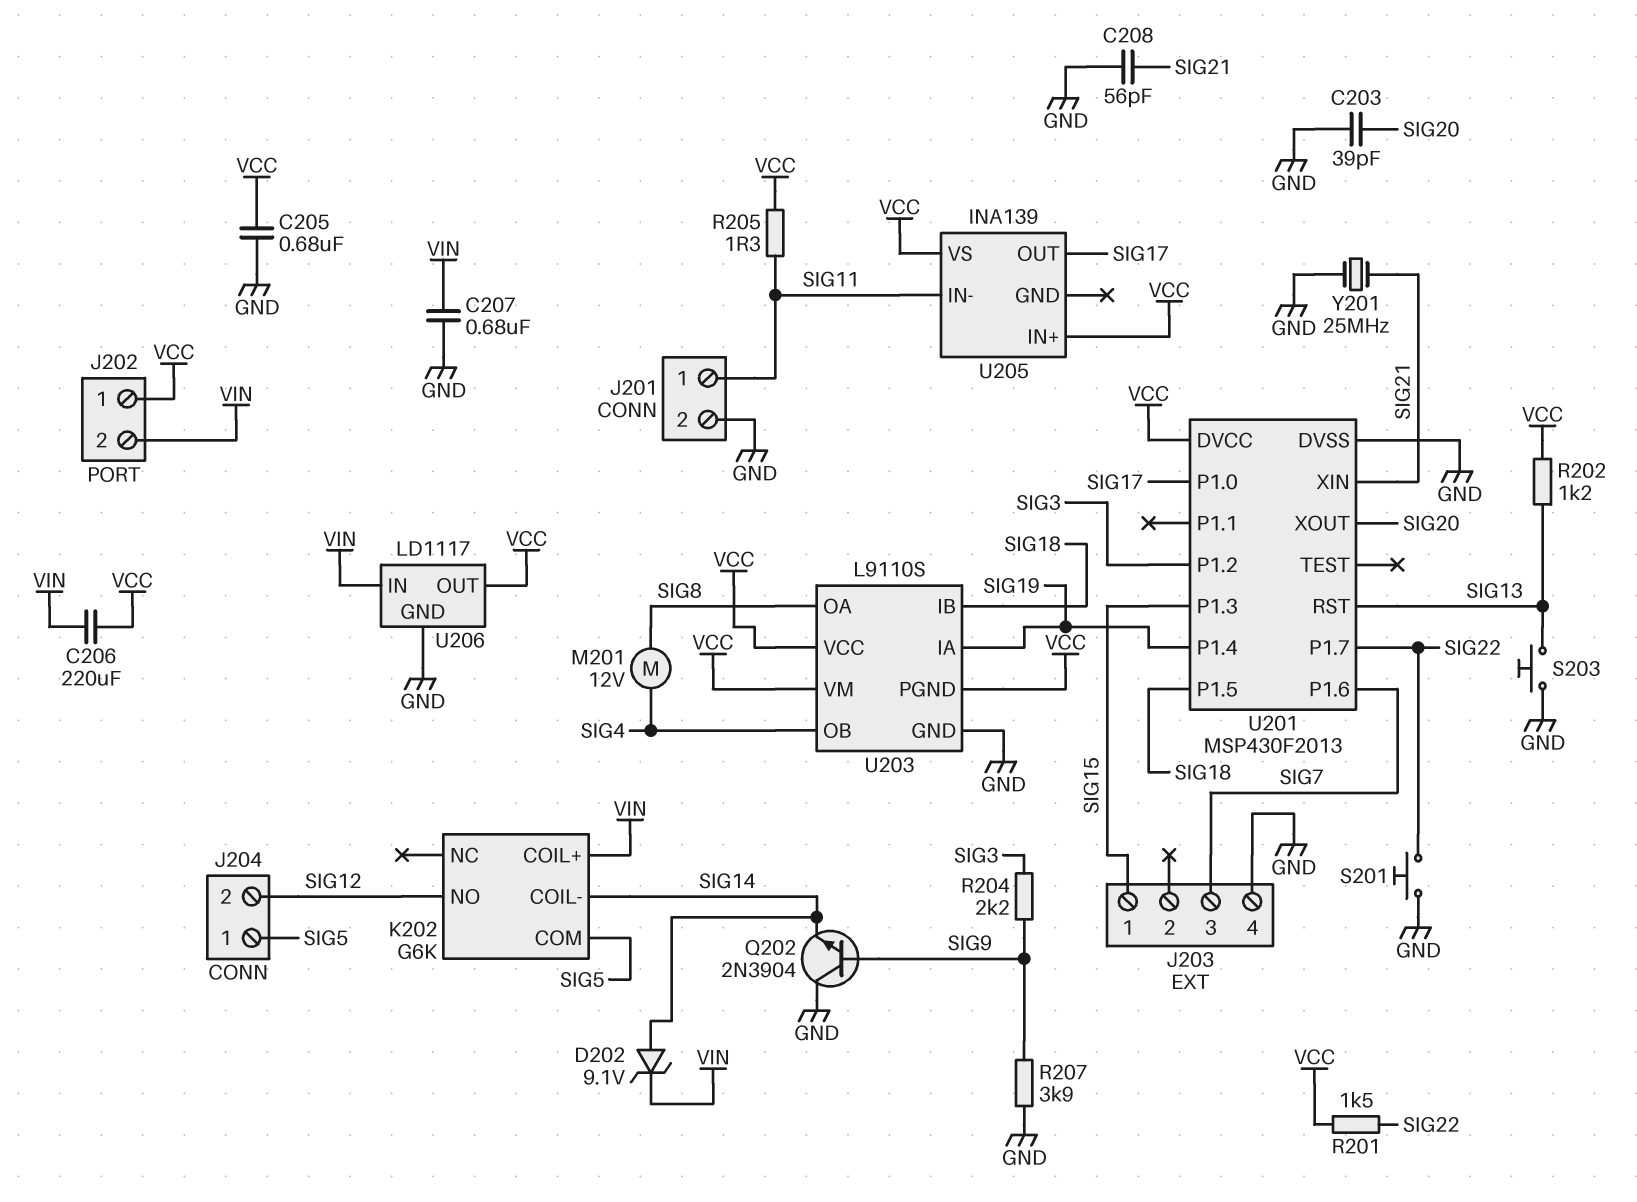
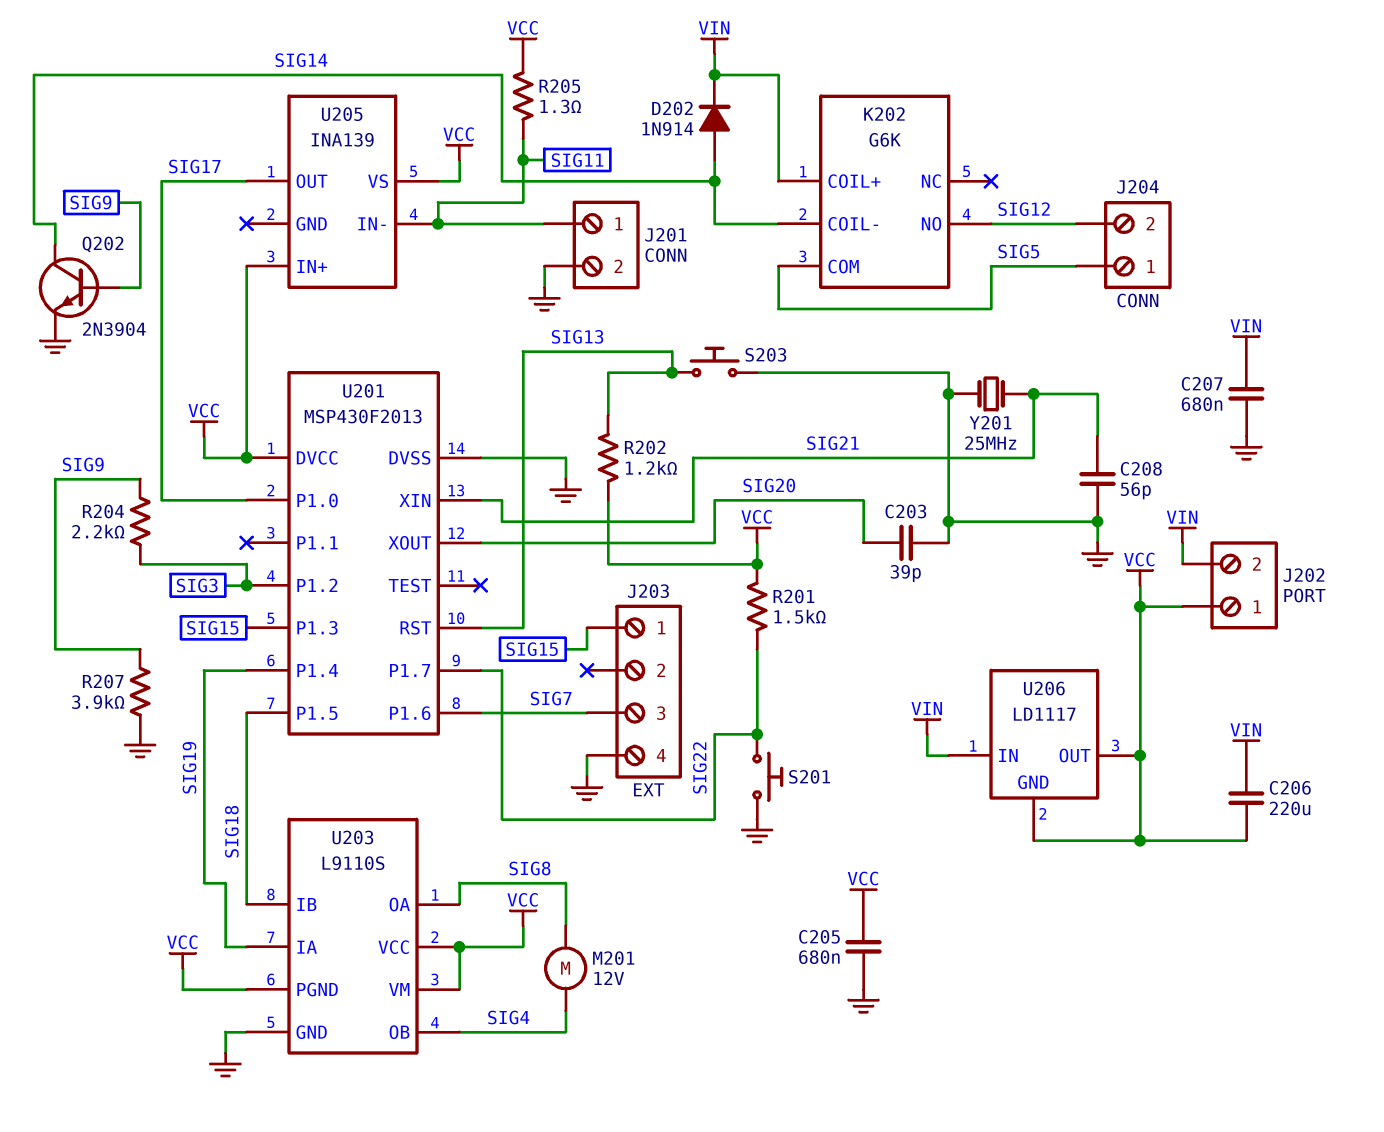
D202: zener 9.1V (A SIG14, K VIN) -> diode 1N914 (A SIG14, K VIN)
Q202: NPN 2N3904 (B SIG9, C GND, E SIG14) -> NPN 2N3904 (B SIG9, C SIG14, E GND)
U206 pin GND: GND -> VCC

